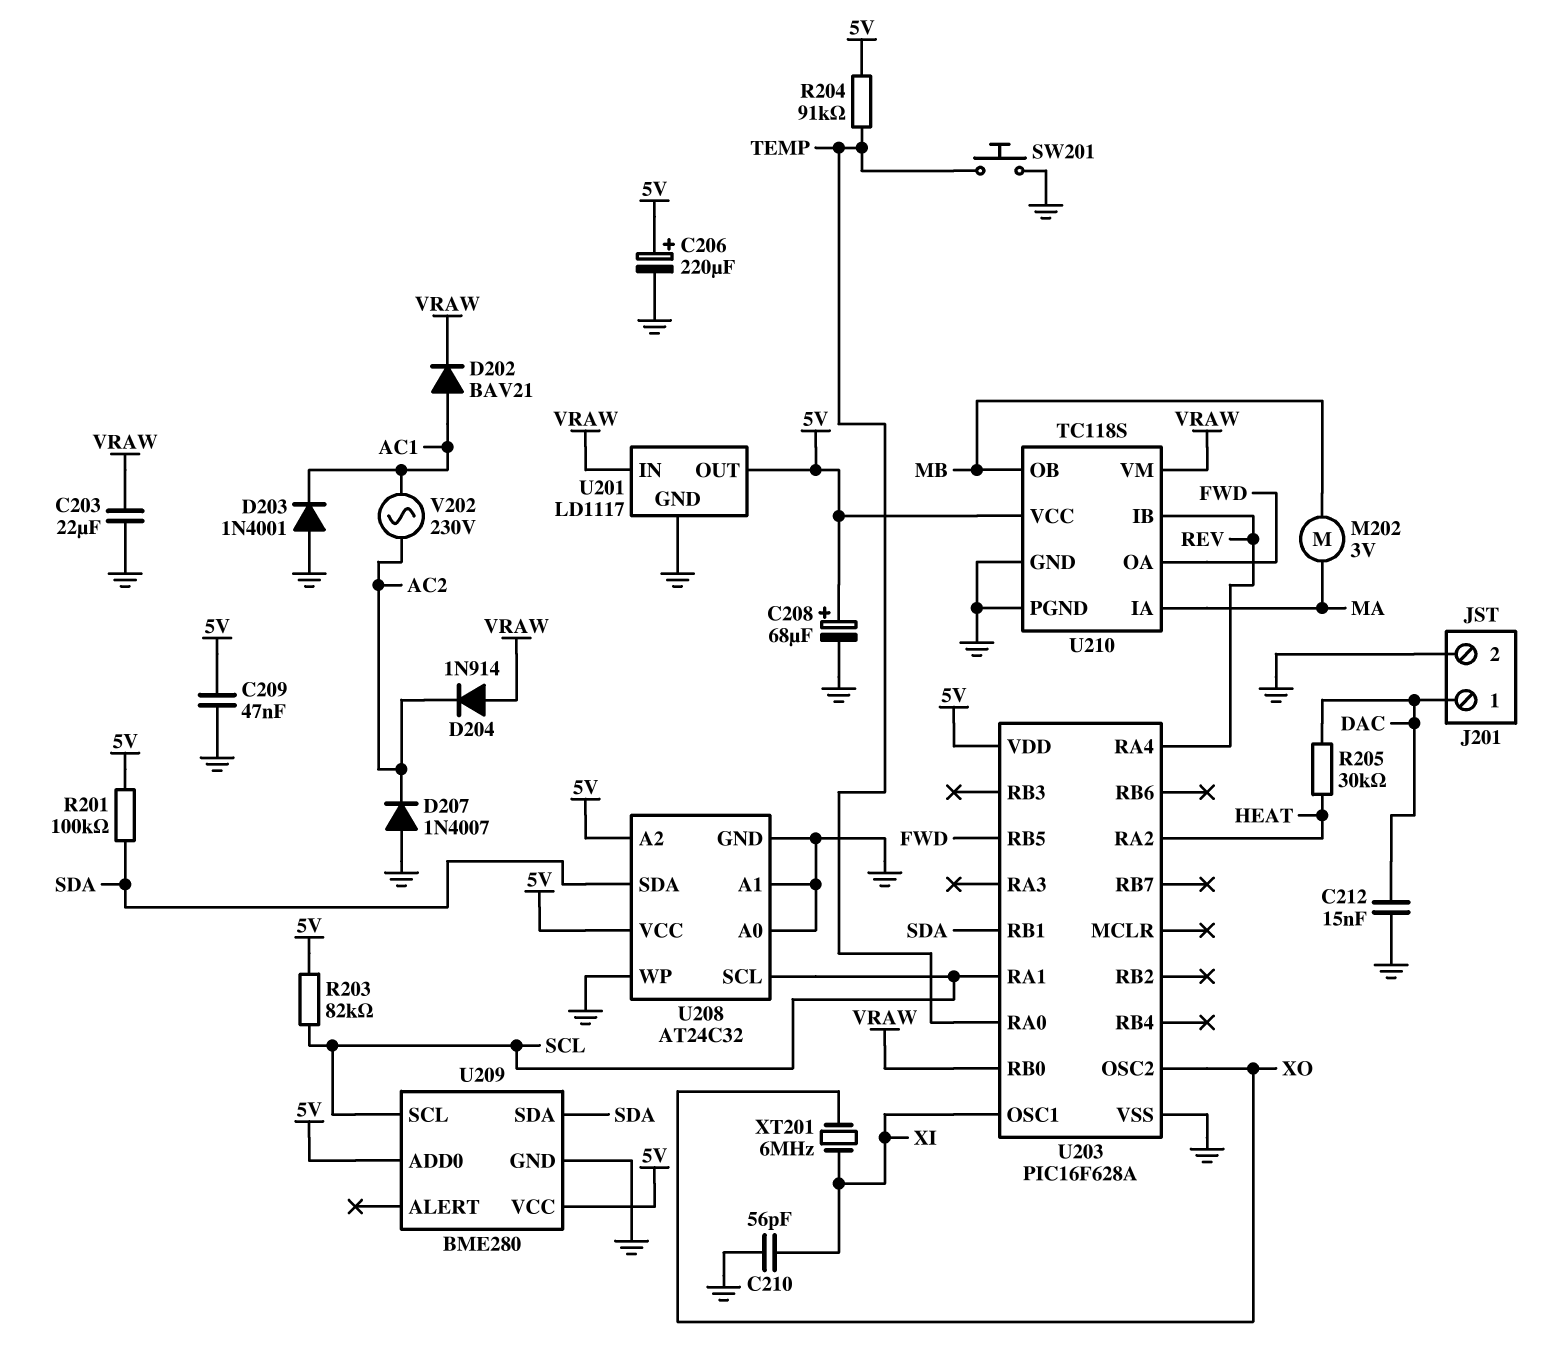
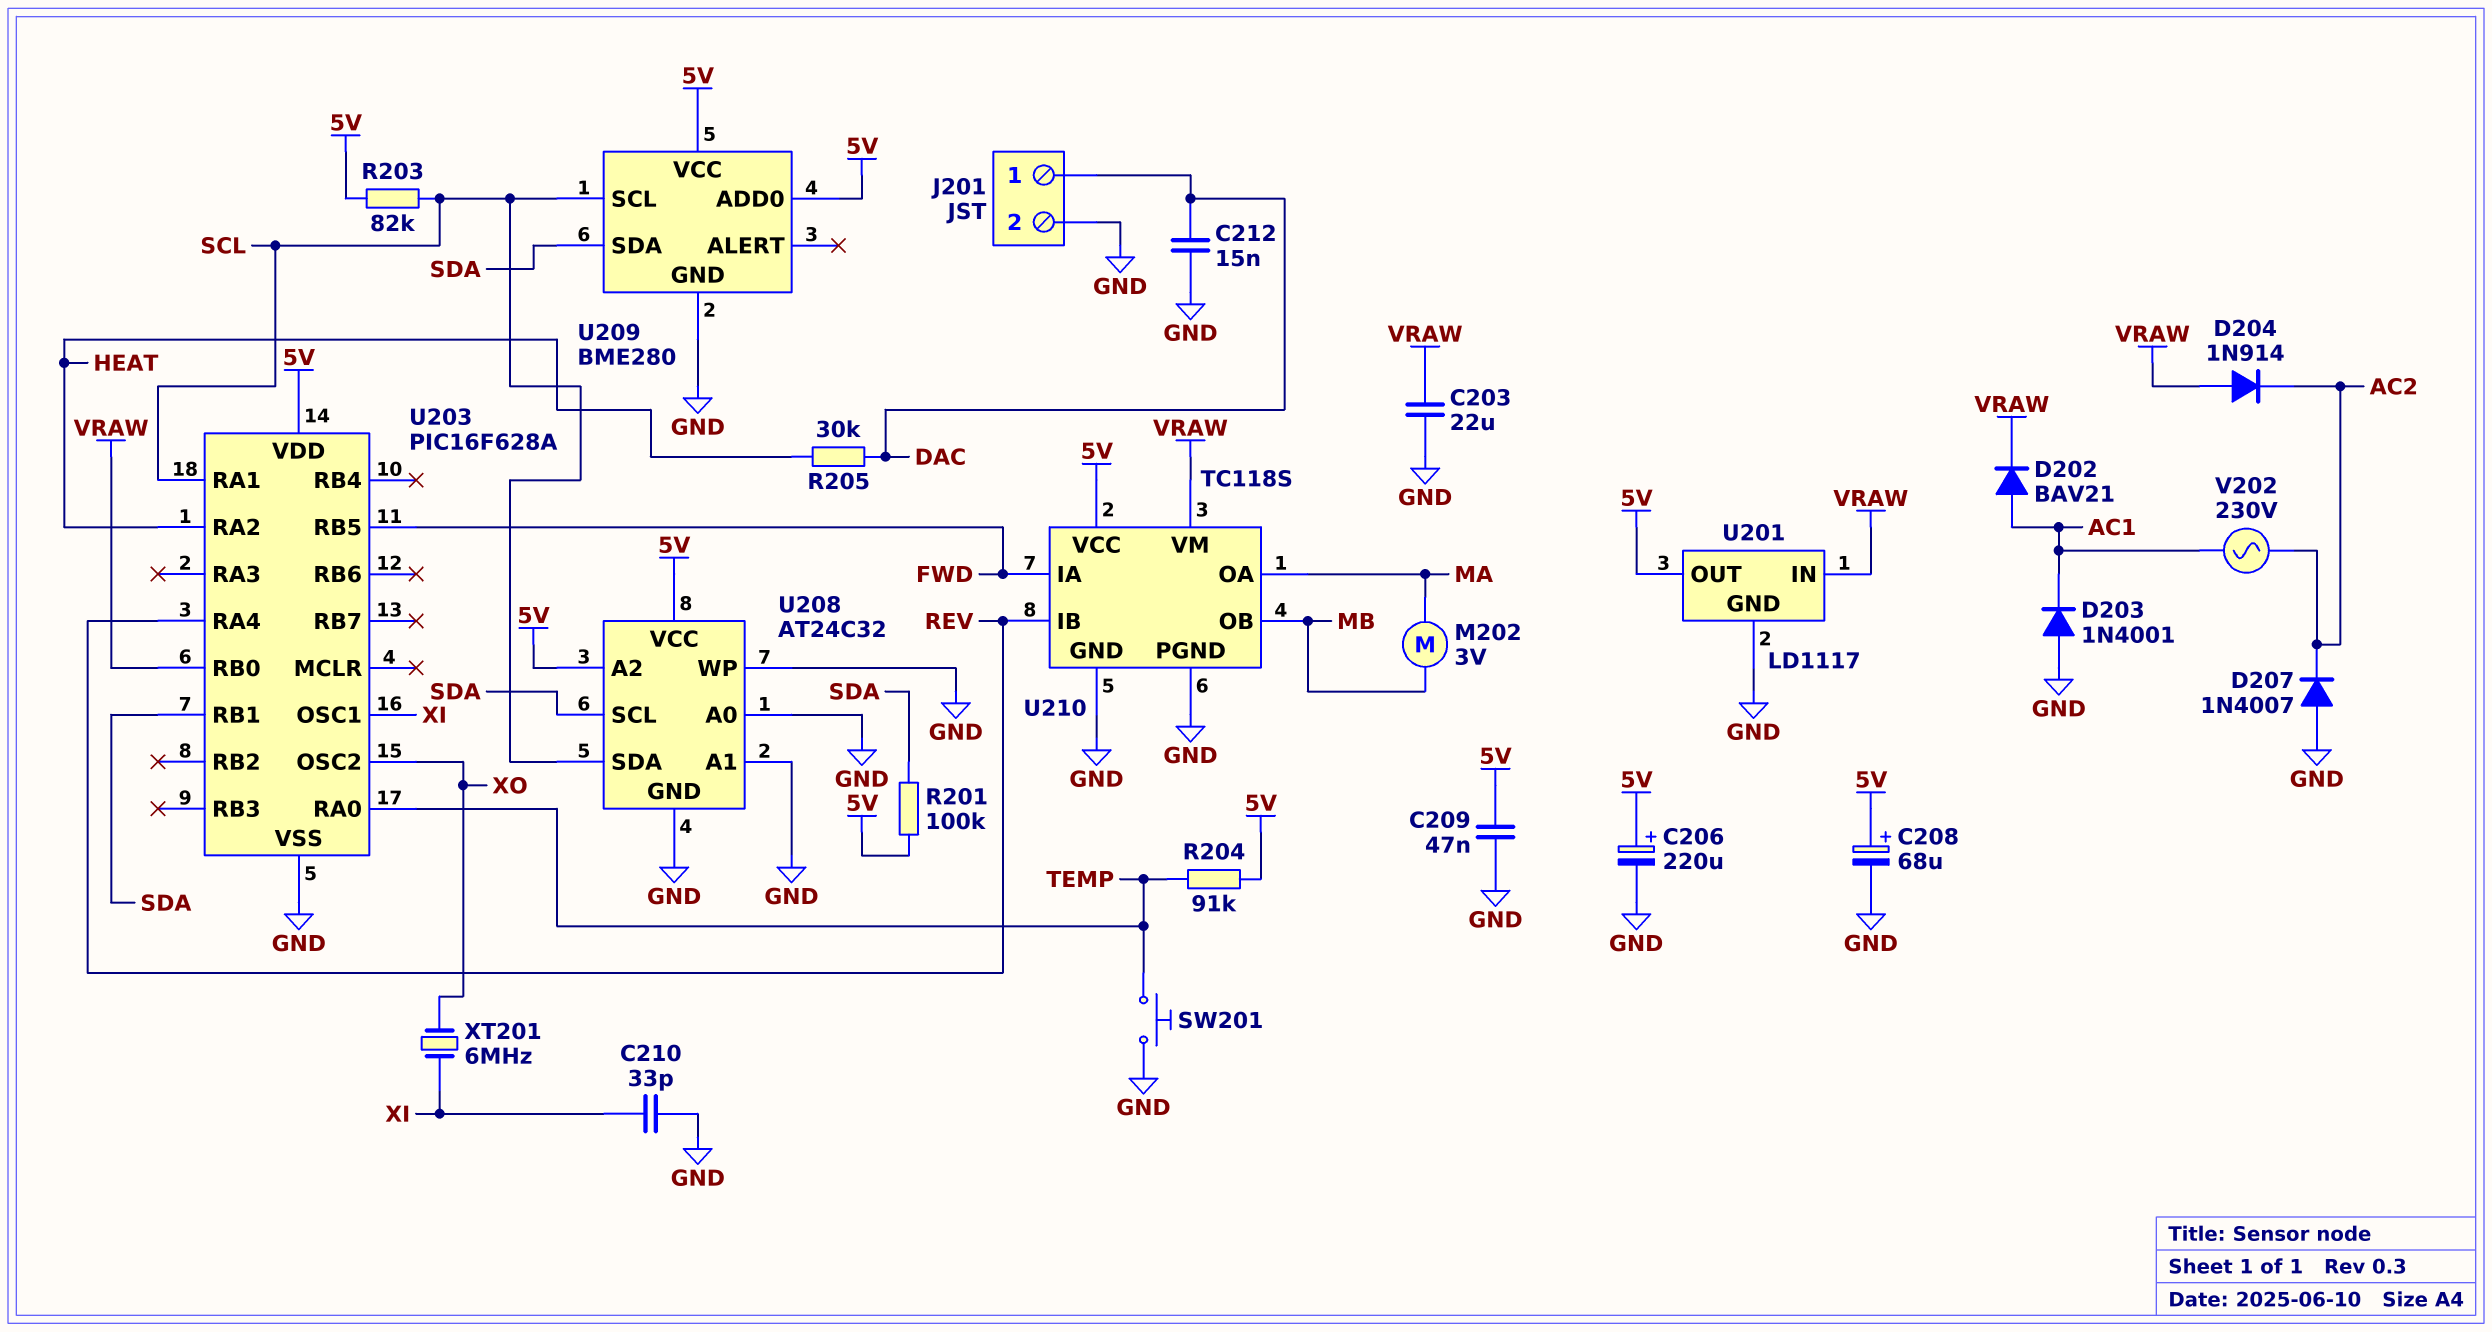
C210: 56pF (GND, XI) -> 33pF (GND, XI)
U208 pin SCL: SCL -> SDA
U208 pin SDA: SDA -> SCL
U210 pin IA: MA -> FWD
U210 pin OA: FWD -> MA

